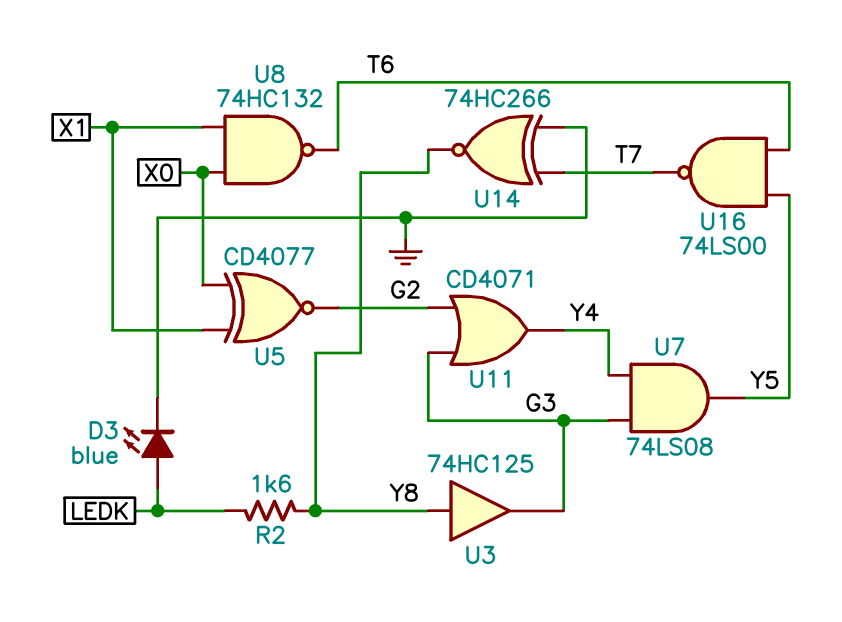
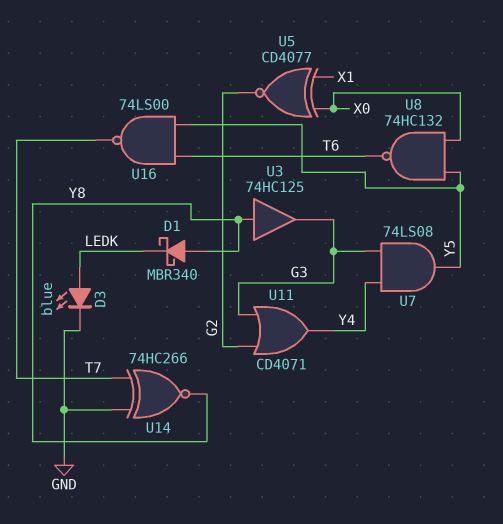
D1: none -> schottky MBR340 (A Y8, K LEDK)
R2: 1.6k (LEDK, Y8) -> none
U8: NAND 74HC132 (in X0, in X1, out T6) -> NAND 74HC132 (in X0, in Y5, out T6)

